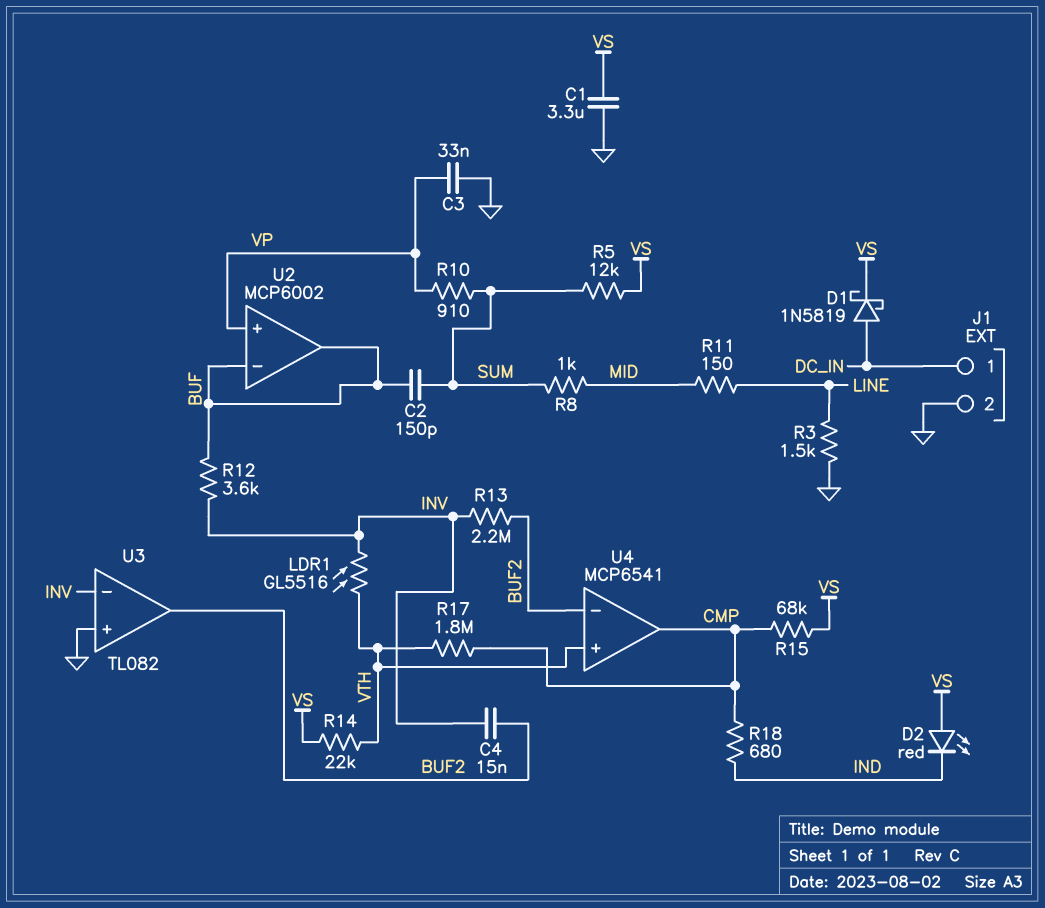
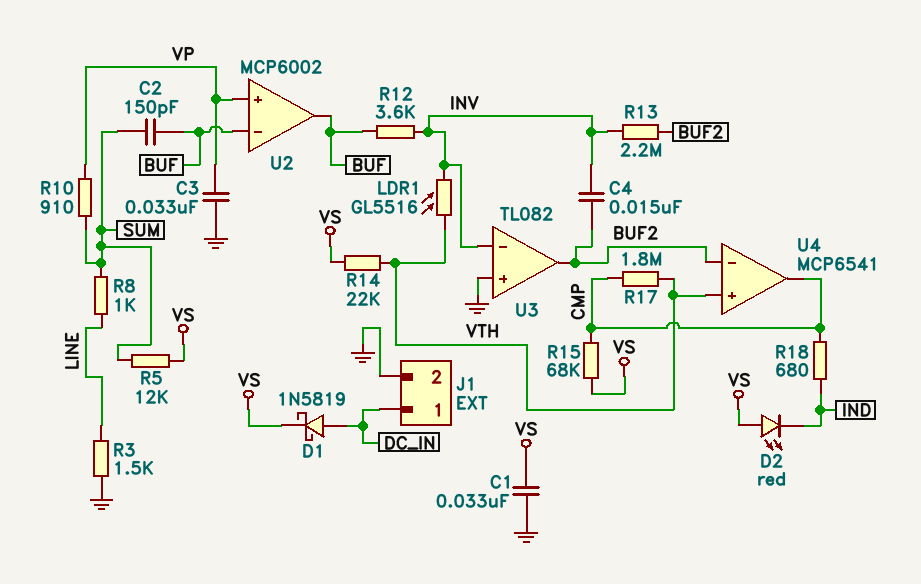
C1: 3.3uF (GND, VS) -> 33nF (GND, VS)
R8: 1k (MID, SUM) -> 1k (LINE, SUM)
R11: 150 (LINE, MID) -> none

